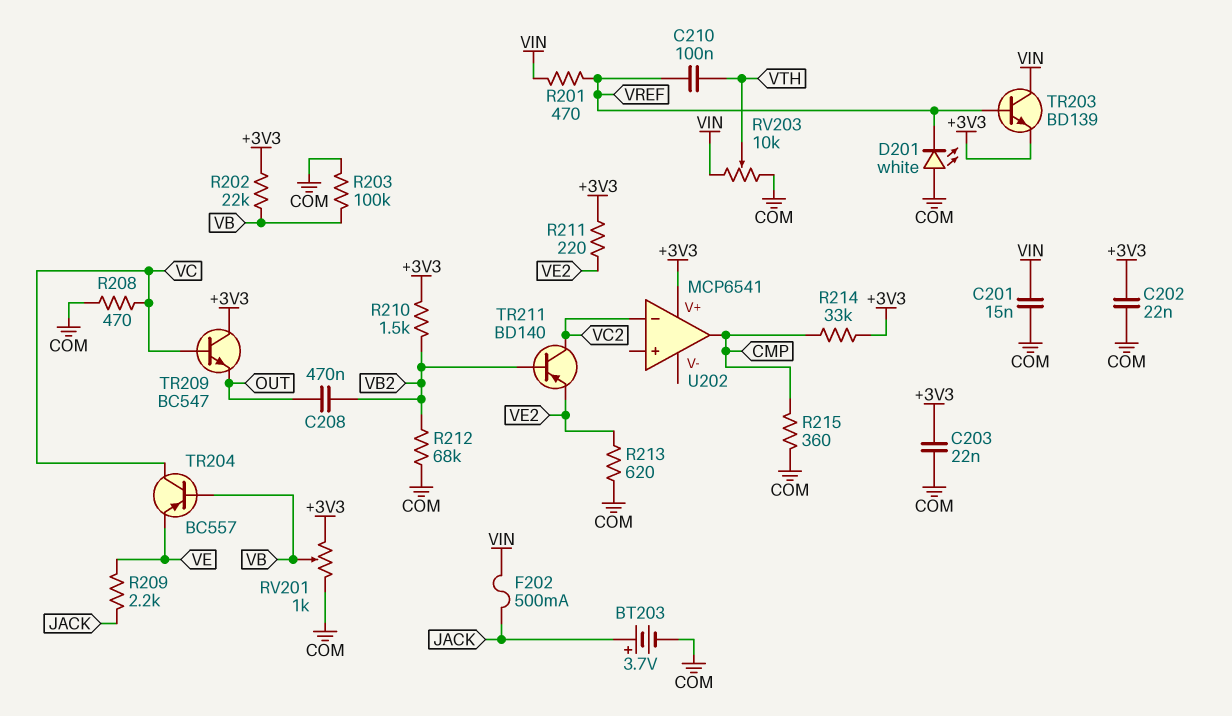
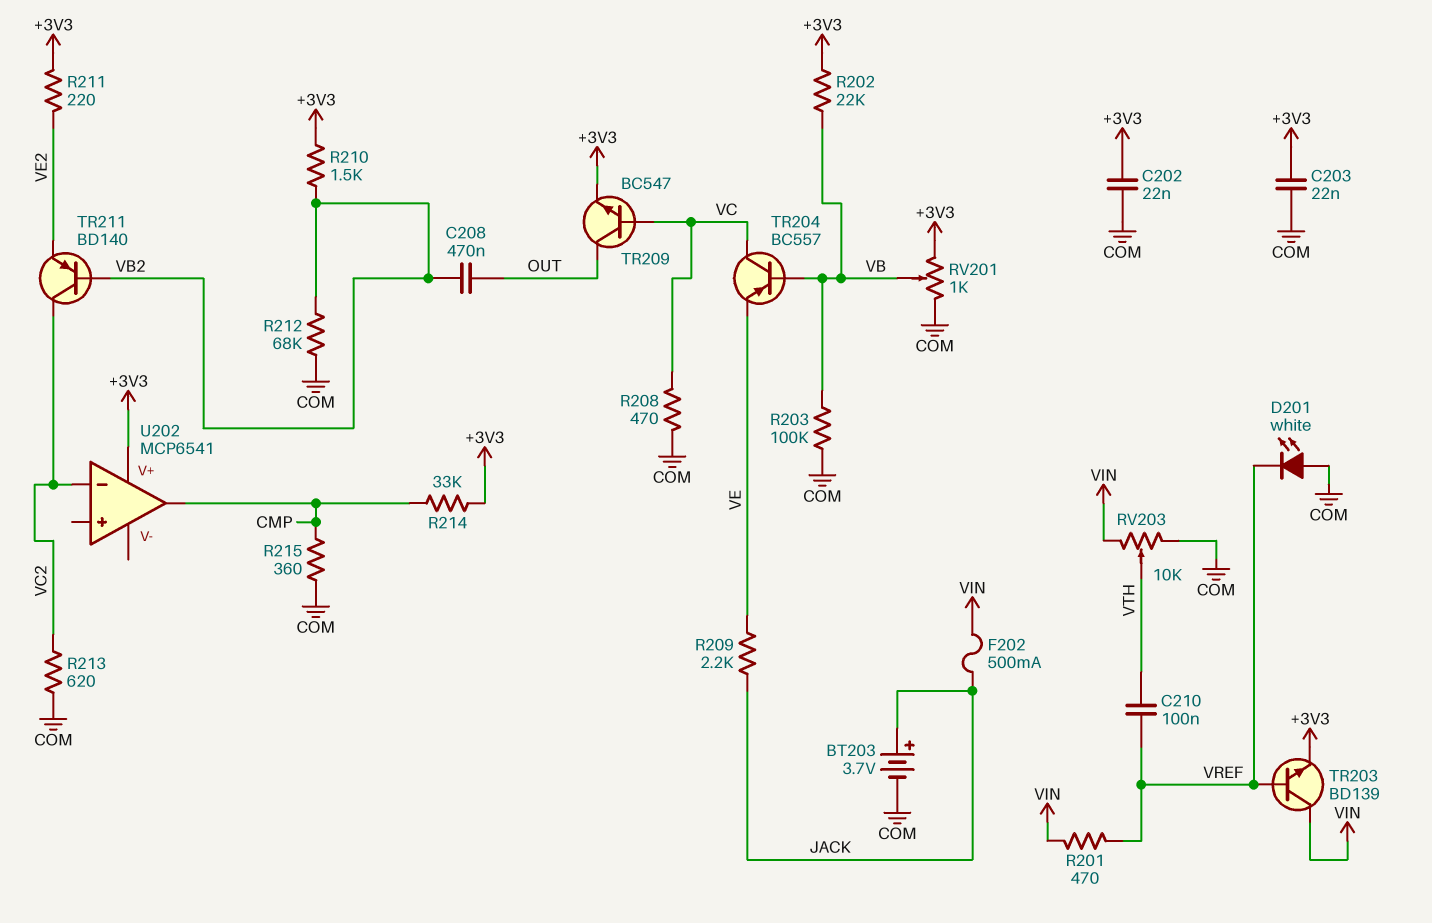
C201: 15nF (COM, VIN) -> none
R213: 620 (COM, VE2) -> 620 (COM, VC2)
TR209: NPN BC547 (B VC, C +3V3, E OUT) -> NPN BC547 (B VC, C OUT, E +3V3)

